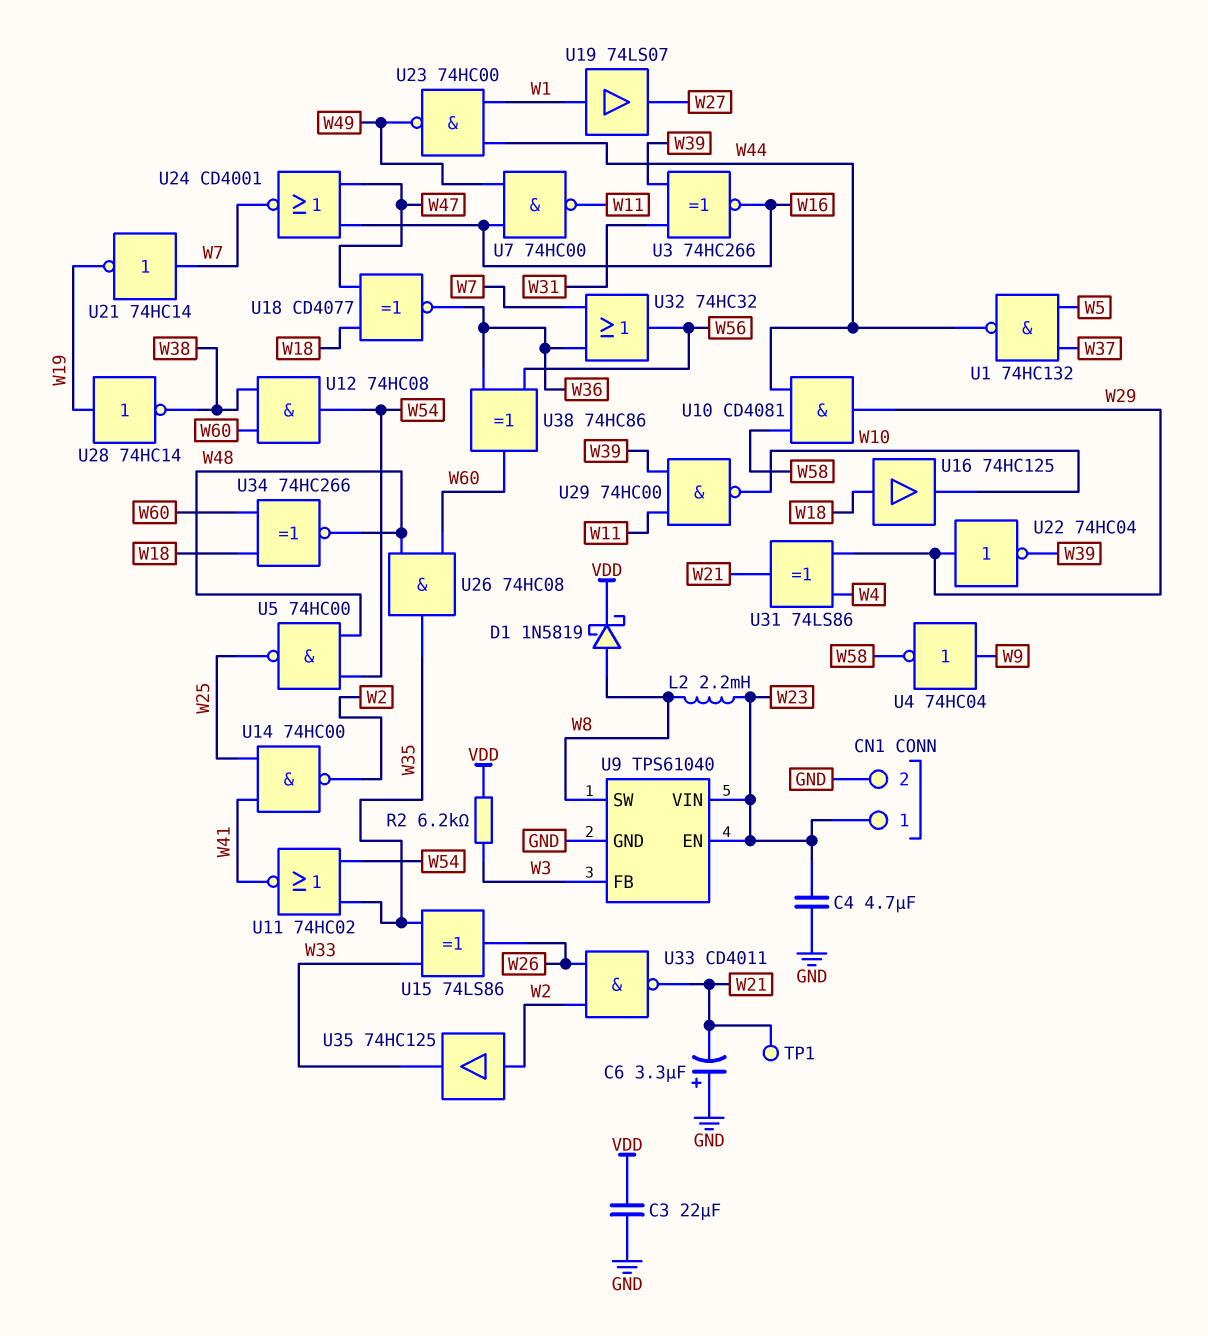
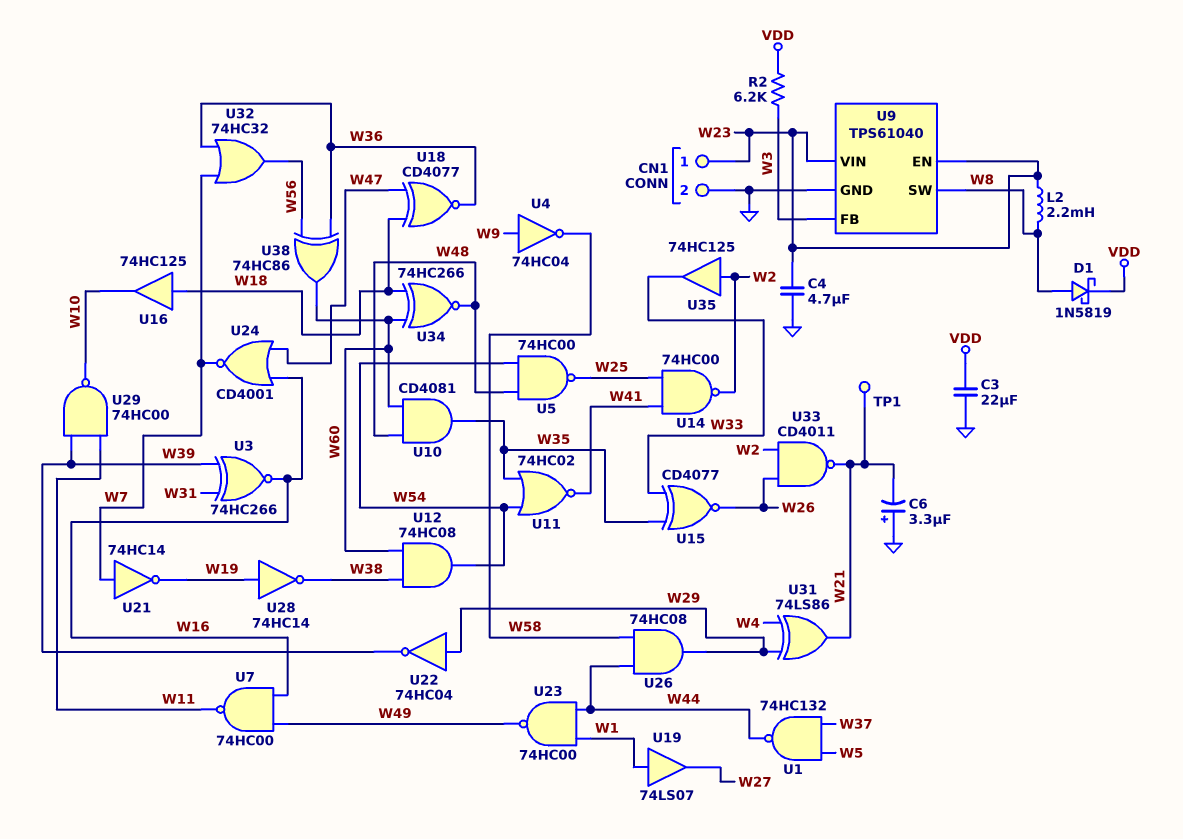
U10: AND CD4081 (in W44, in W58, out W29) -> AND CD4081 (in W48, in W60, out W35)
U15: XOR 74LS86 (in W33, in W35, out W26) -> XNOR CD4077 (in W33, in W35, out W26)
U26: AND 74HC08 (in W48, in W60, out W35) -> AND 74HC08 (in W44, in W58, out W29)

